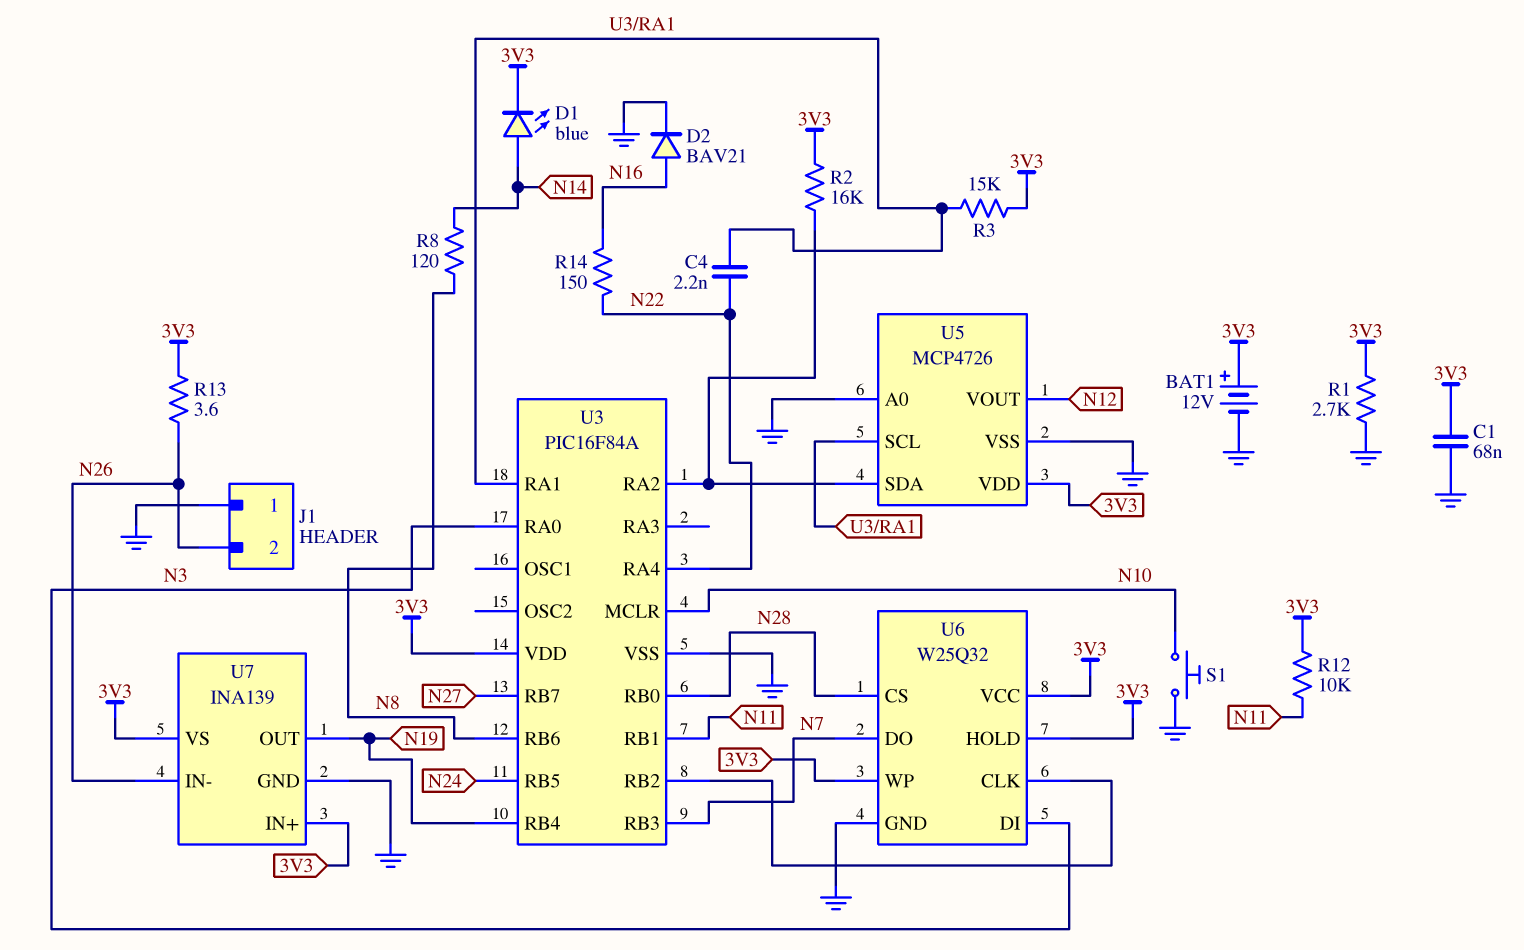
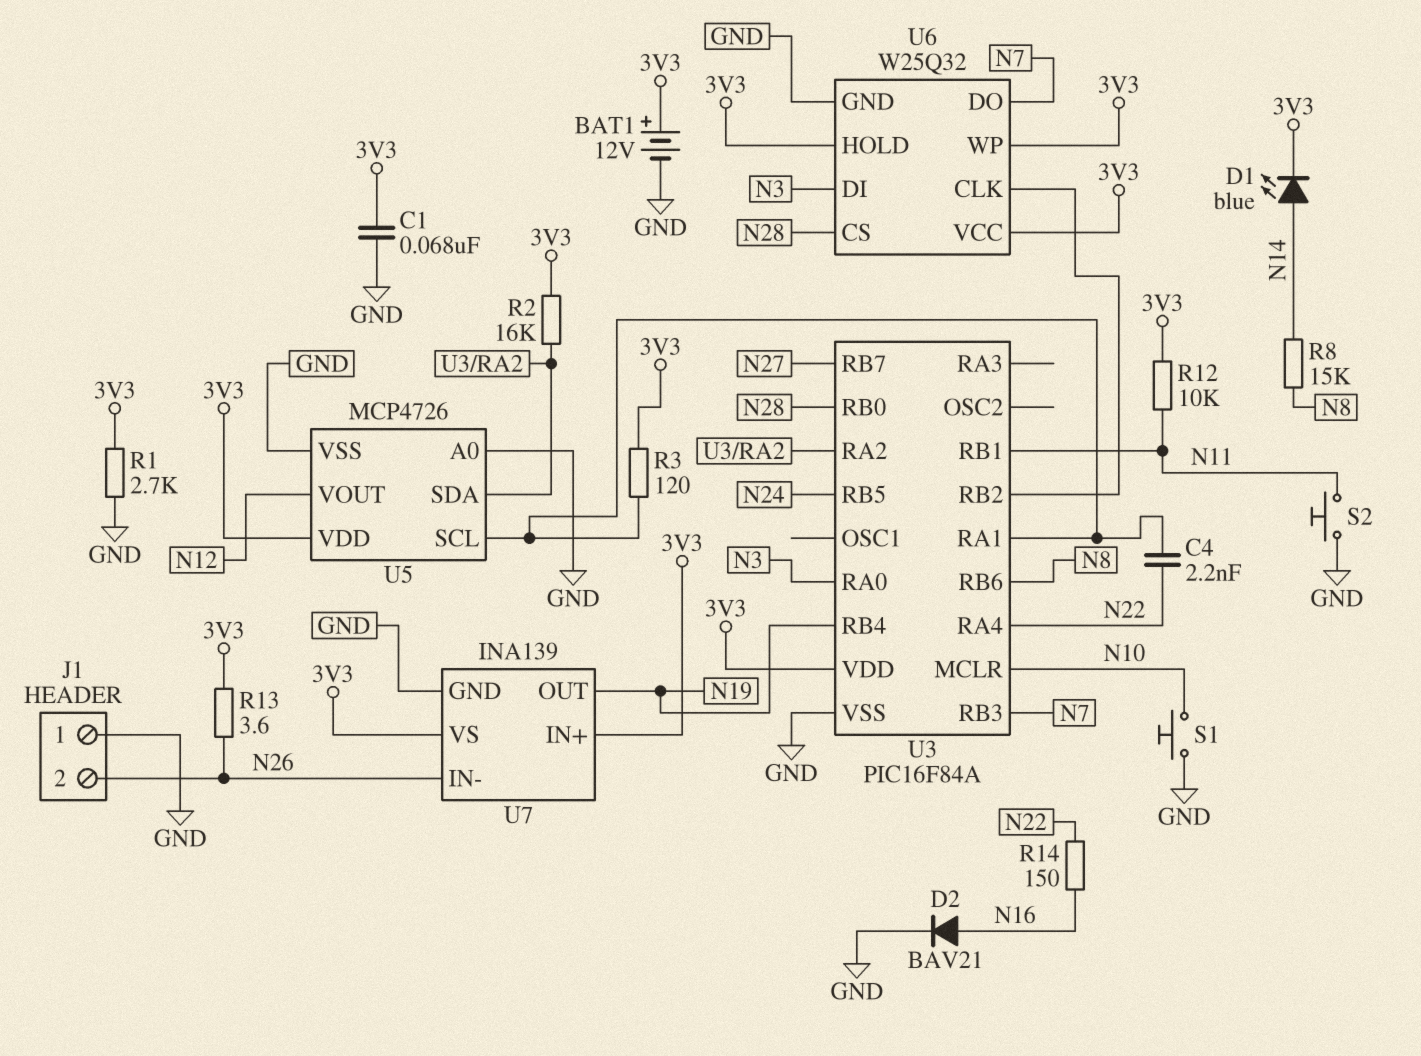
R3: 15k (3V3, U3/RA1) -> 120 (3V3, U3/RA1)
R8: 120 (N8, N14) -> 15k (N8, N14)
S2: none -> button (GND, N11)

